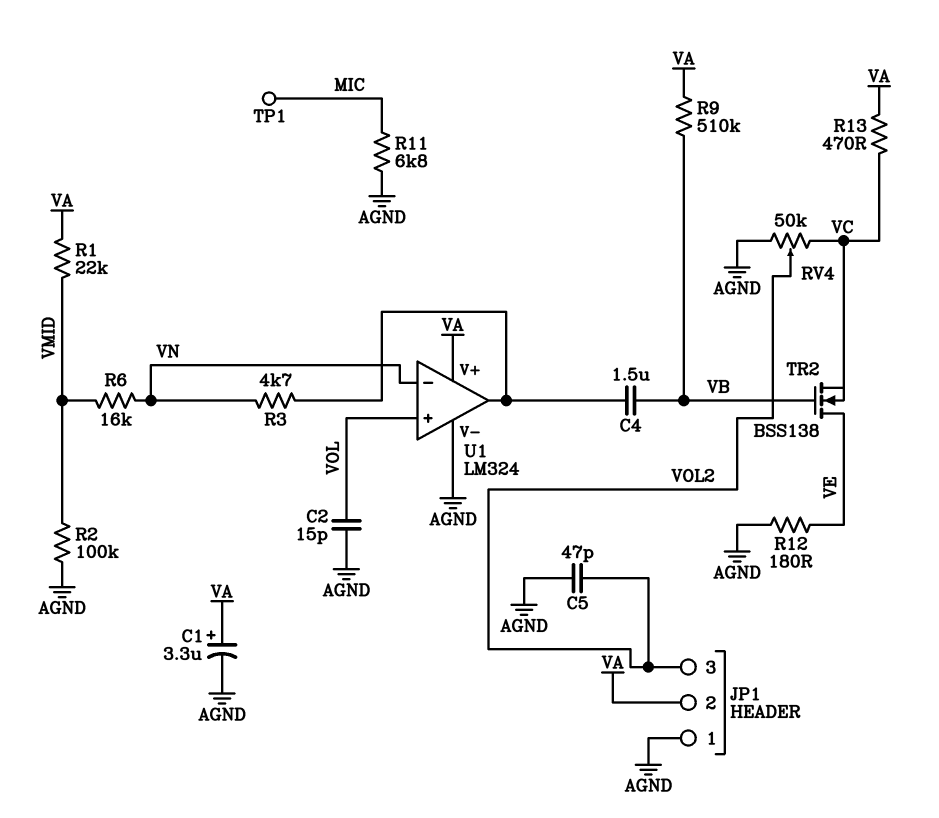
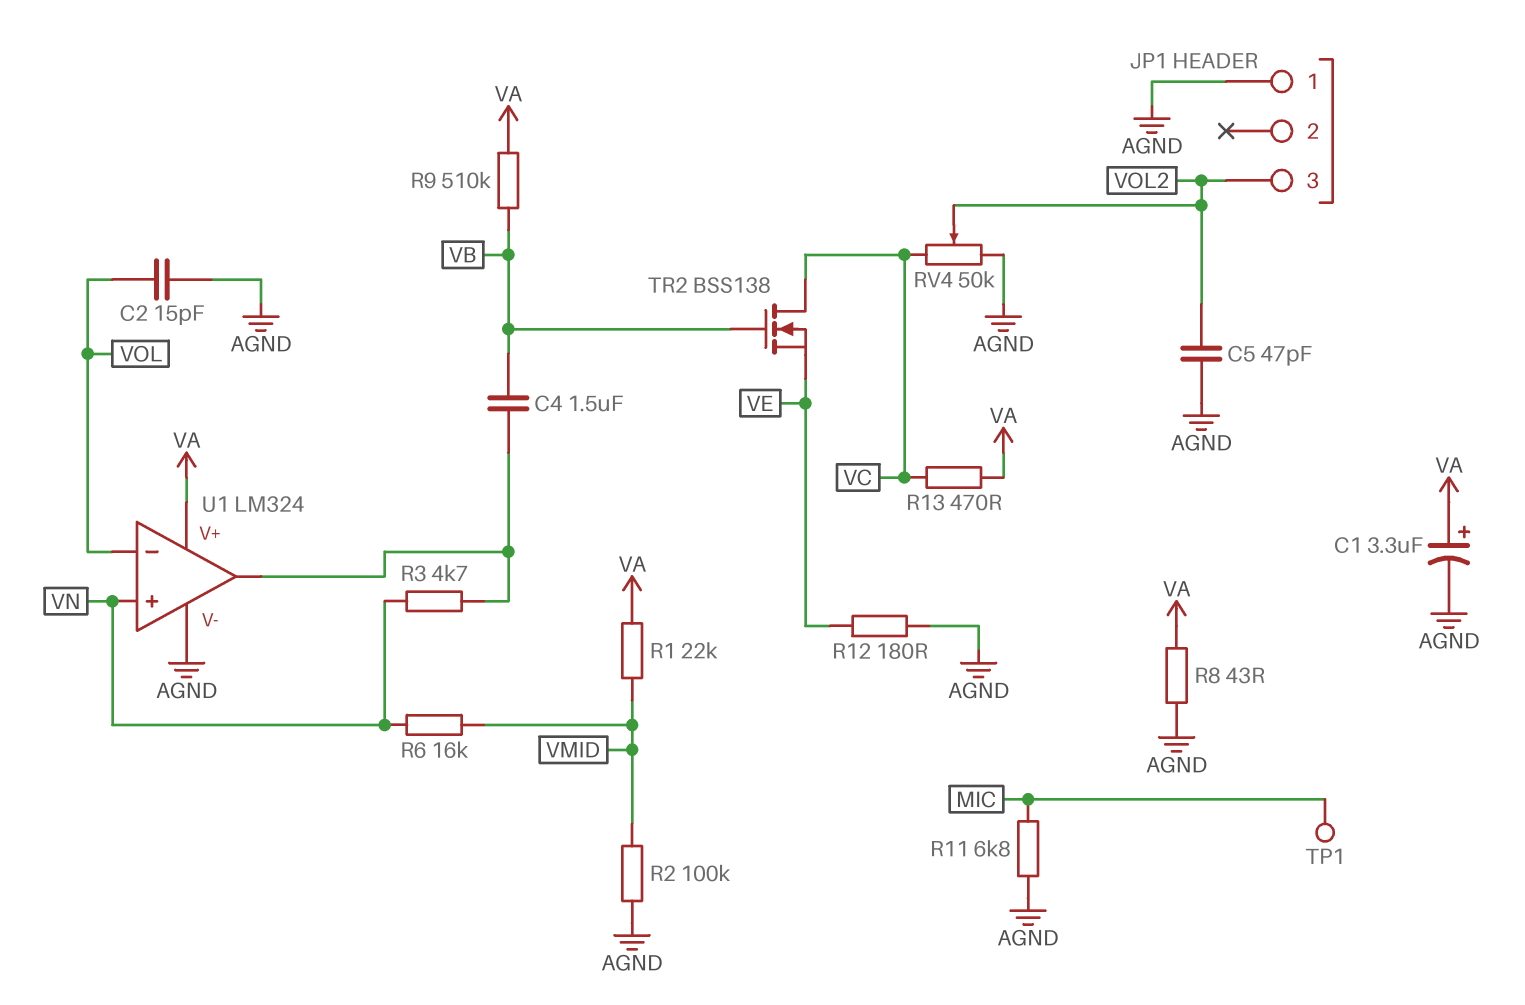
JP1 pin 2: VA -> none
R8: none -> 43 (AGND, VA)
TR2: NMOS BSS138 (G VB, D VE, S VC) -> NMOS BSS138 (G VB, D VC, S VE)
U1 pin in+: VOL -> VN
U1 pin in-: VN -> VOL

